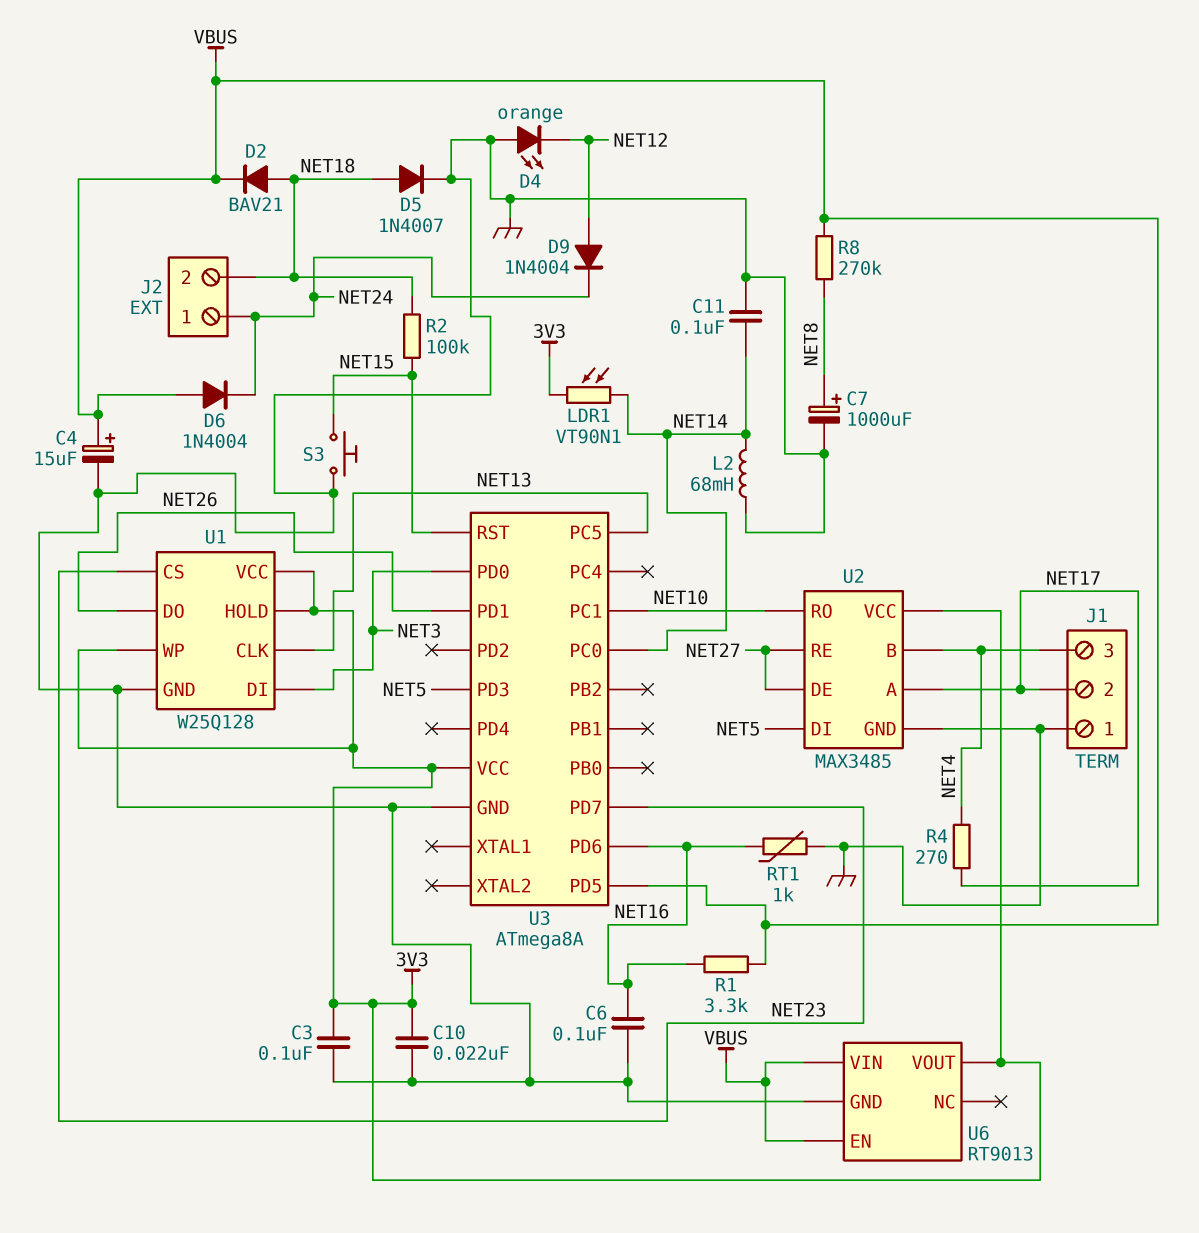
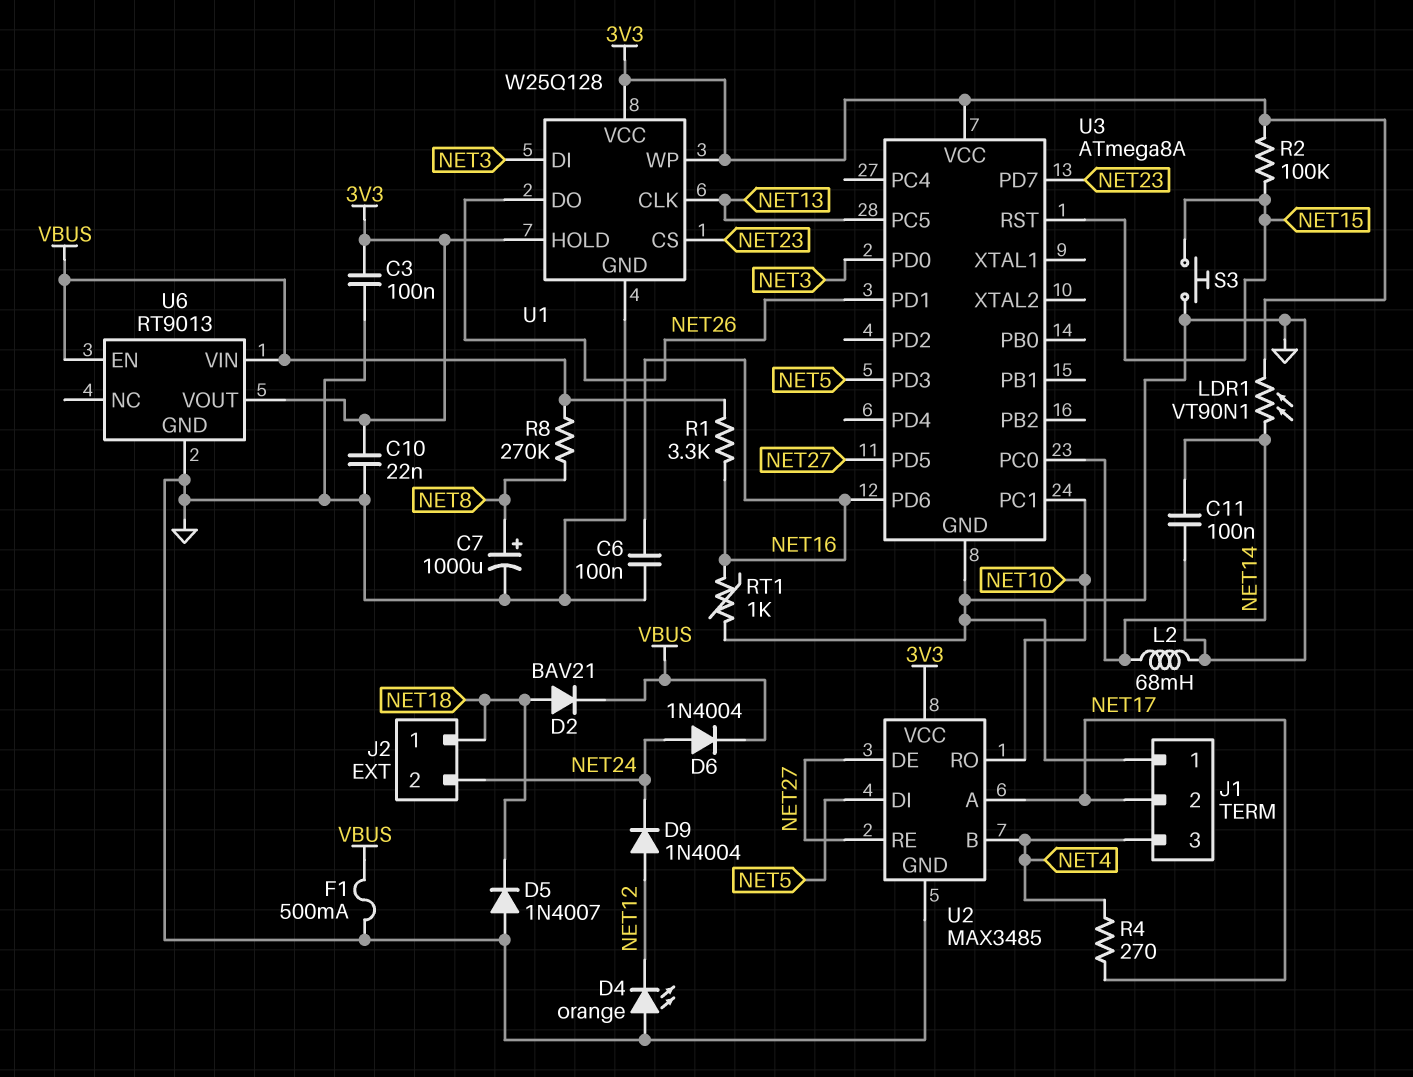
C4: 15uF (plus VBUS, minus GND) -> none
D5: diode 1N4007 (A NET18, K GND) -> diode 1N4007 (A GND, K NET18)
D6: diode 1N4004 (A VBUS, K NET24) -> diode 1N4004 (A NET24, K VBUS)
F1: none -> 500mA (GND, VBUS)
J2 pin 1: NET24 -> NET18
J2 pin 2: NET18 -> NET24
R2: 100k (NET15, NET18) -> 100k (3V3, NET15)
U3 pin PD5: VBUS -> NET27

